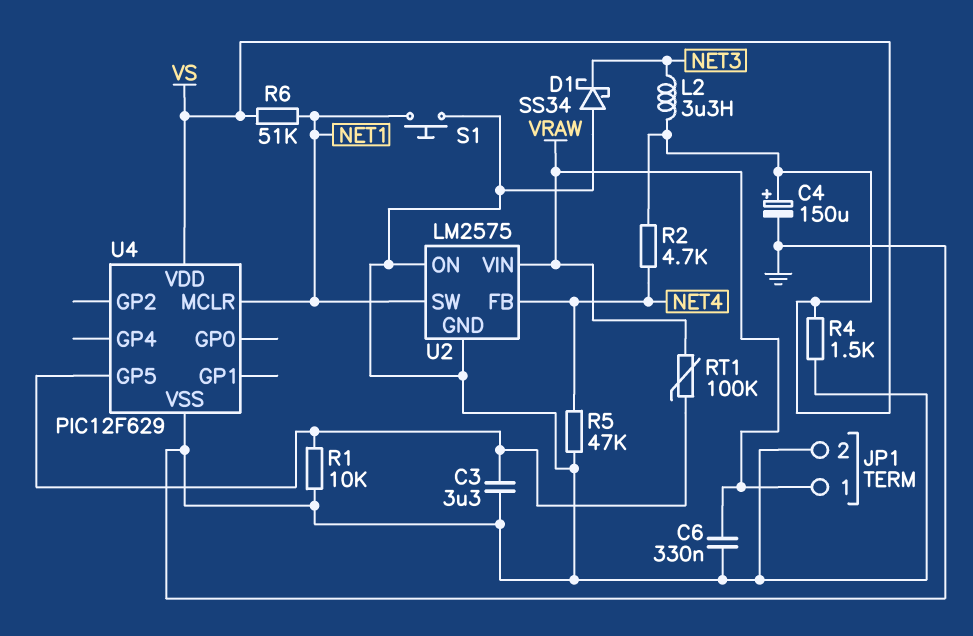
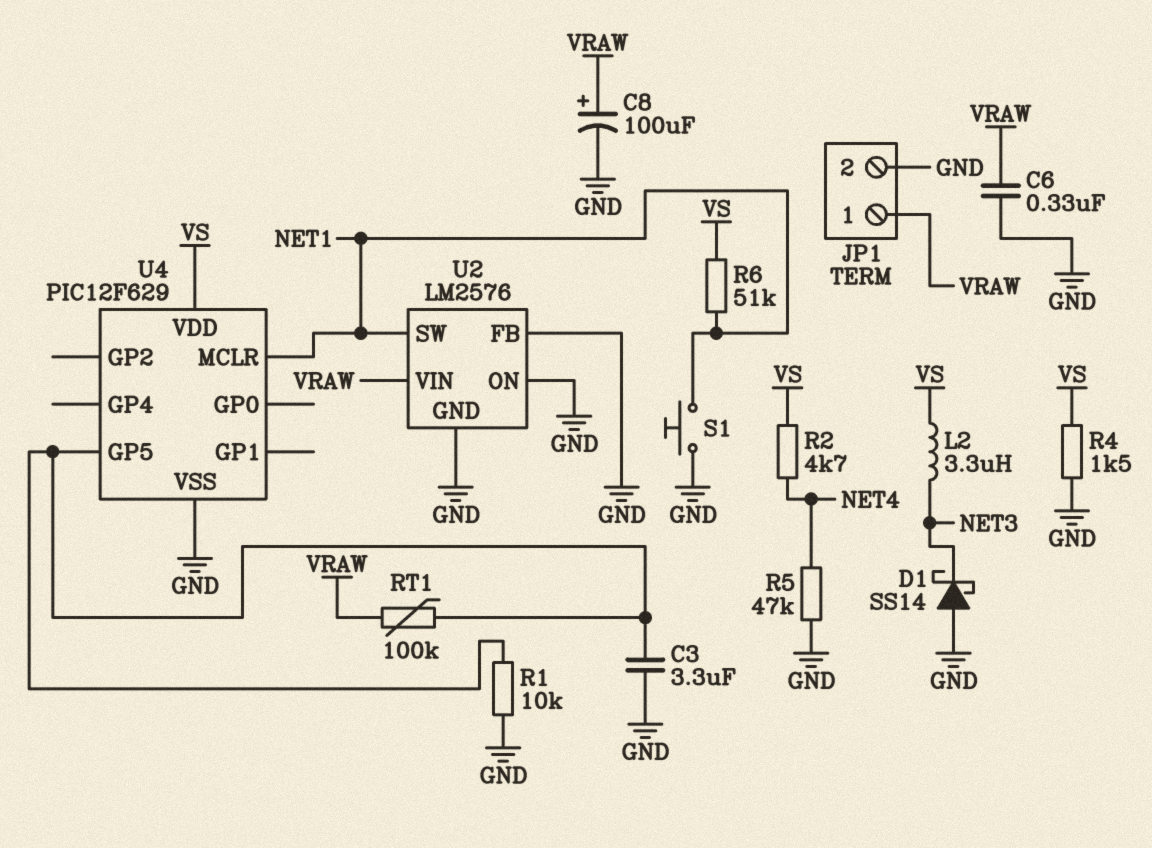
C4: 150uF (plus VS, minus GND) -> none
C8: none -> 100uF (plus VRAW, minus GND)
D1: schottky SS34 (A GND, K NET3) -> schottky SS14 (A GND, K NET3)
U2: LM2575 -> LM2576
U2 pin FB: NET4 -> GND

